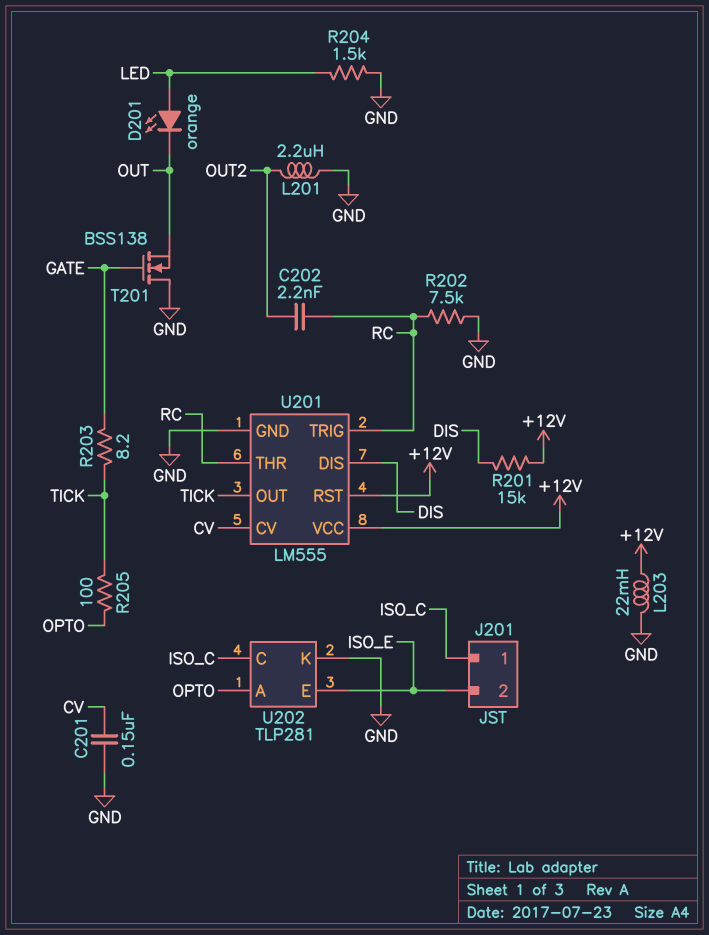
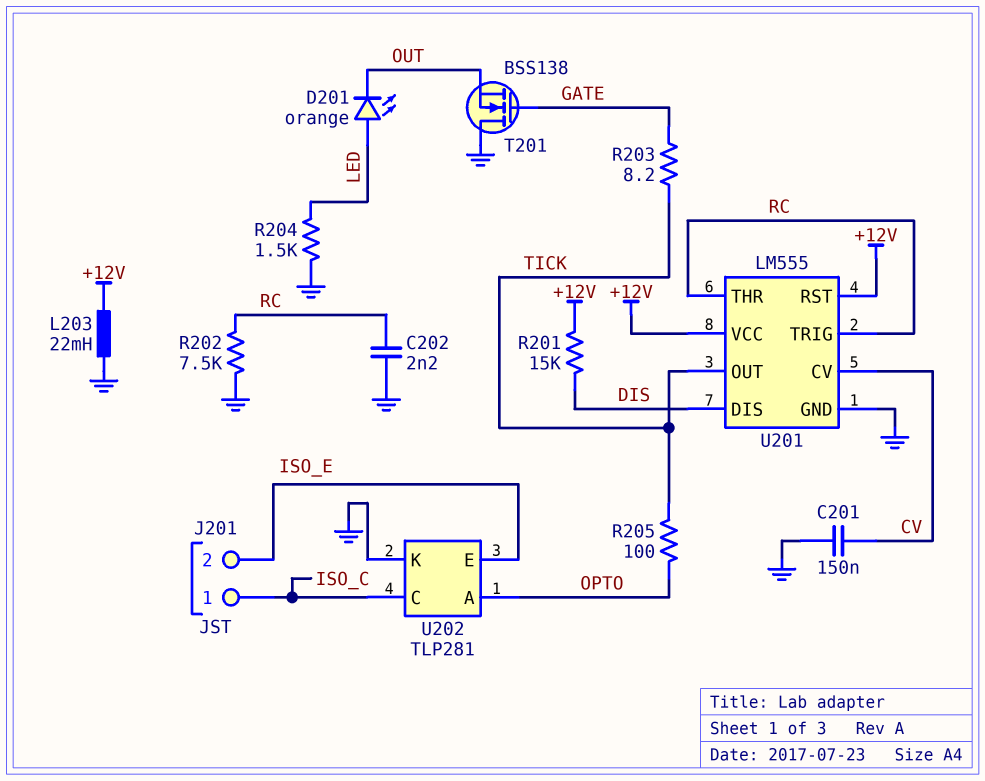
C202: 2.2nF (OUT2, RC) -> 2.2nF (GND, RC)
L201: 2.2uH (GND, OUT2) -> none

